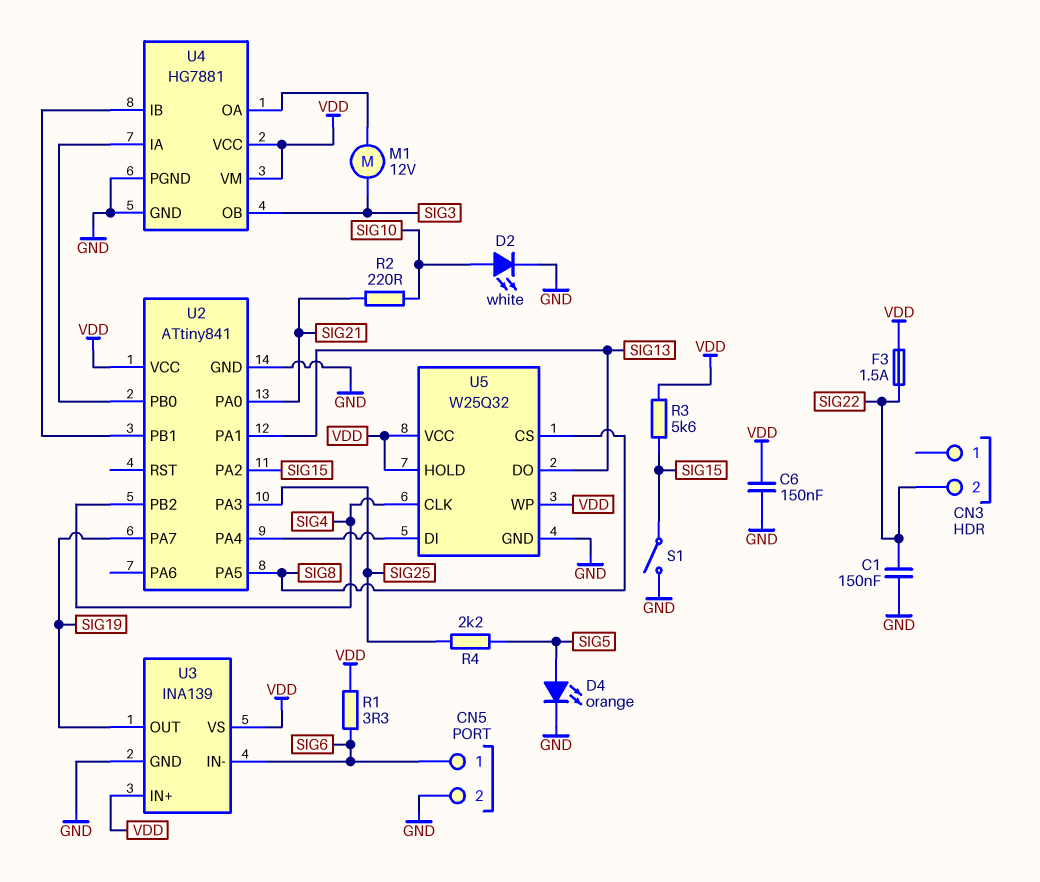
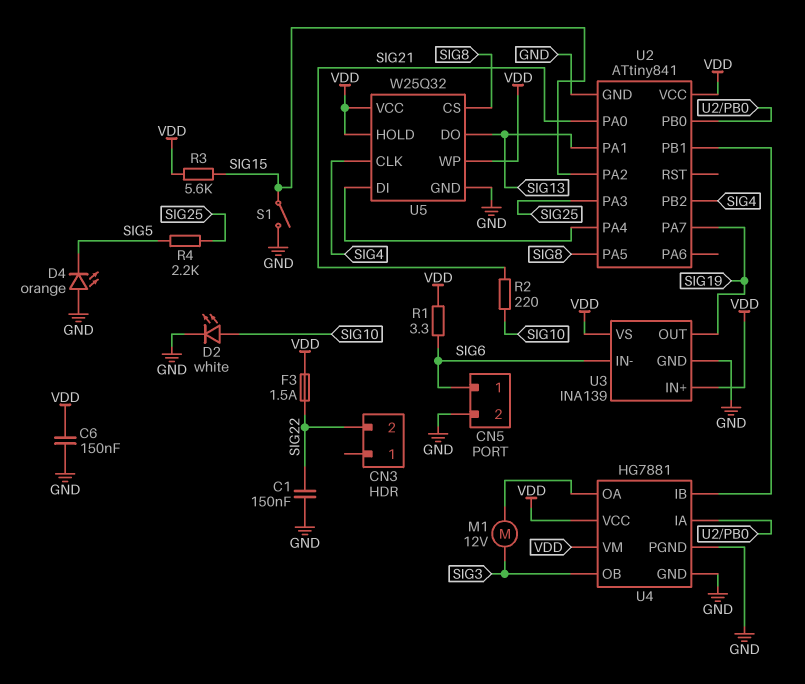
D4: LED orange (A SIG5, K GND) -> LED orange (A GND, K SIG5)

